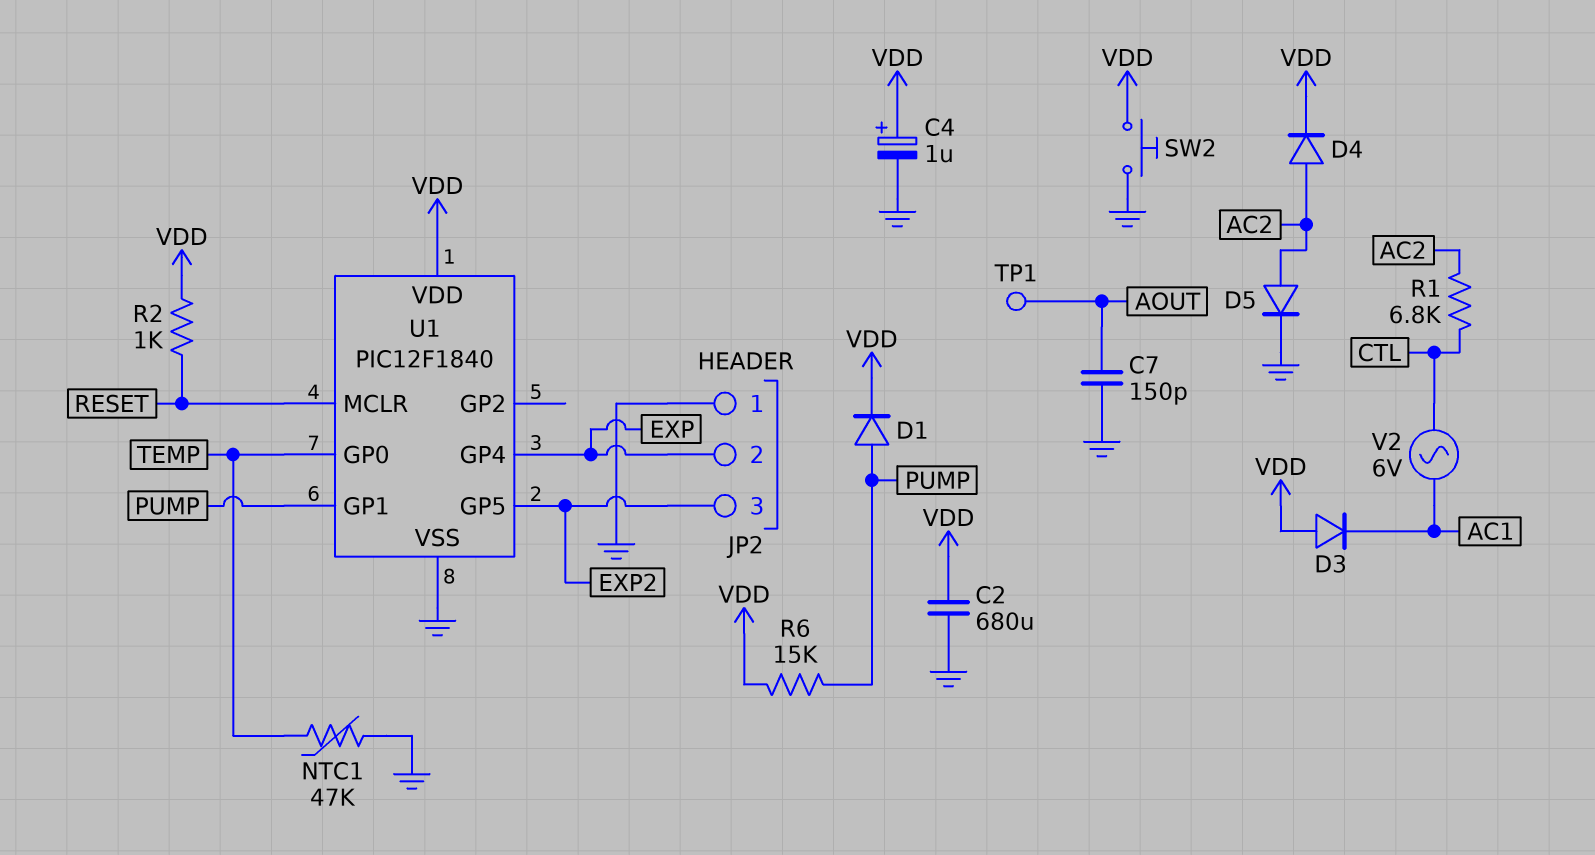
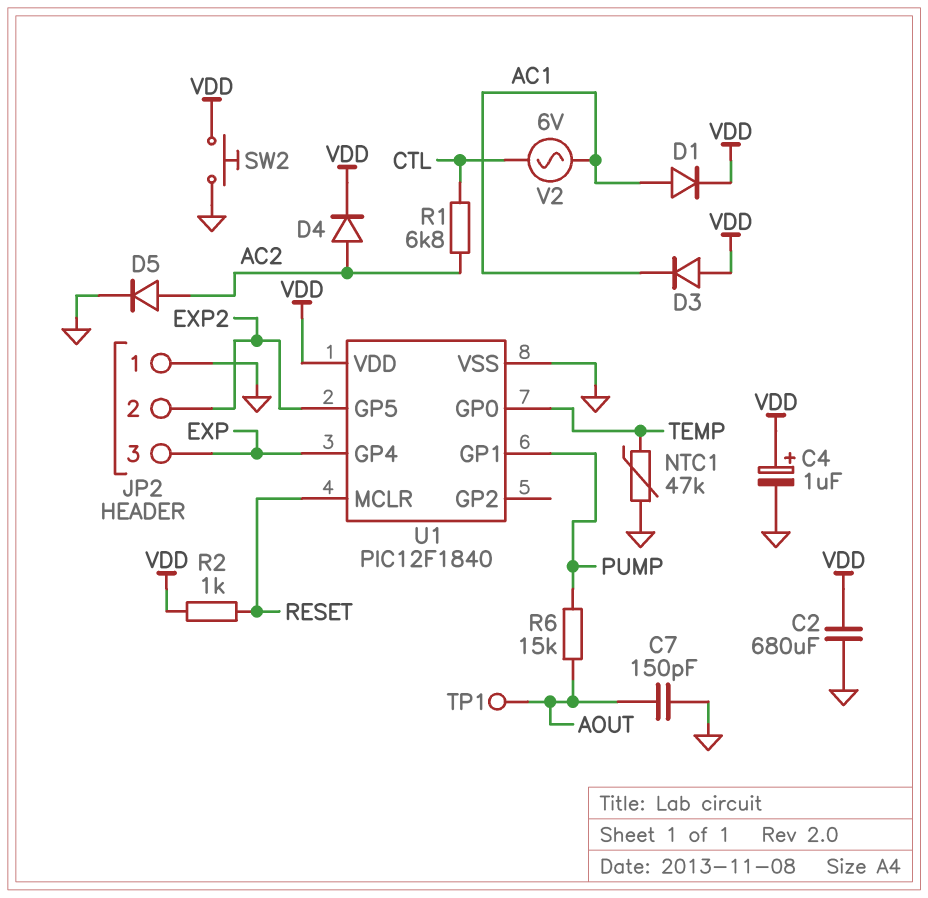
D1: diode (A PUMP, K VDD) -> diode (A AC1, K VDD)
JP2 pin 2: EXP -> EXP2
JP2 pin 3: EXP2 -> EXP
R6: 15k (PUMP, VDD) -> 15k (AOUT, PUMP)

